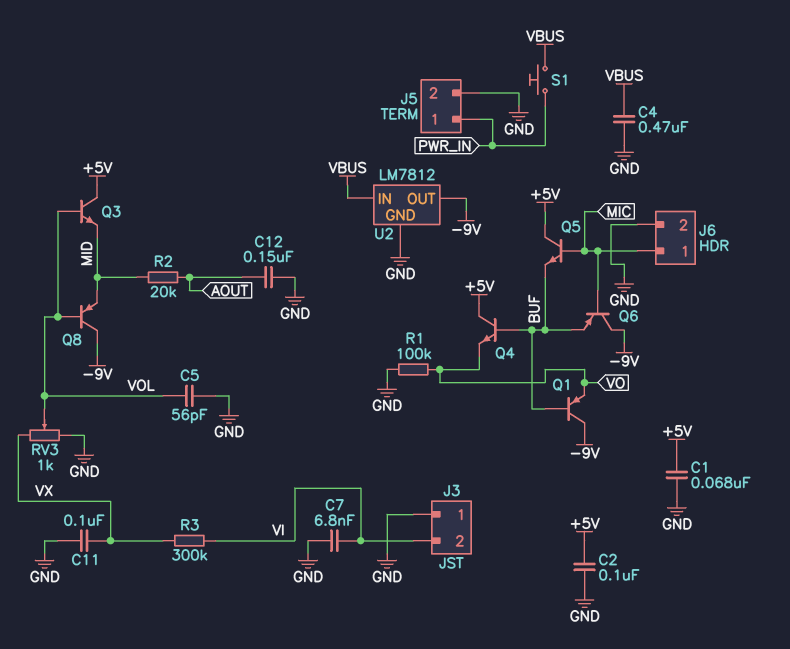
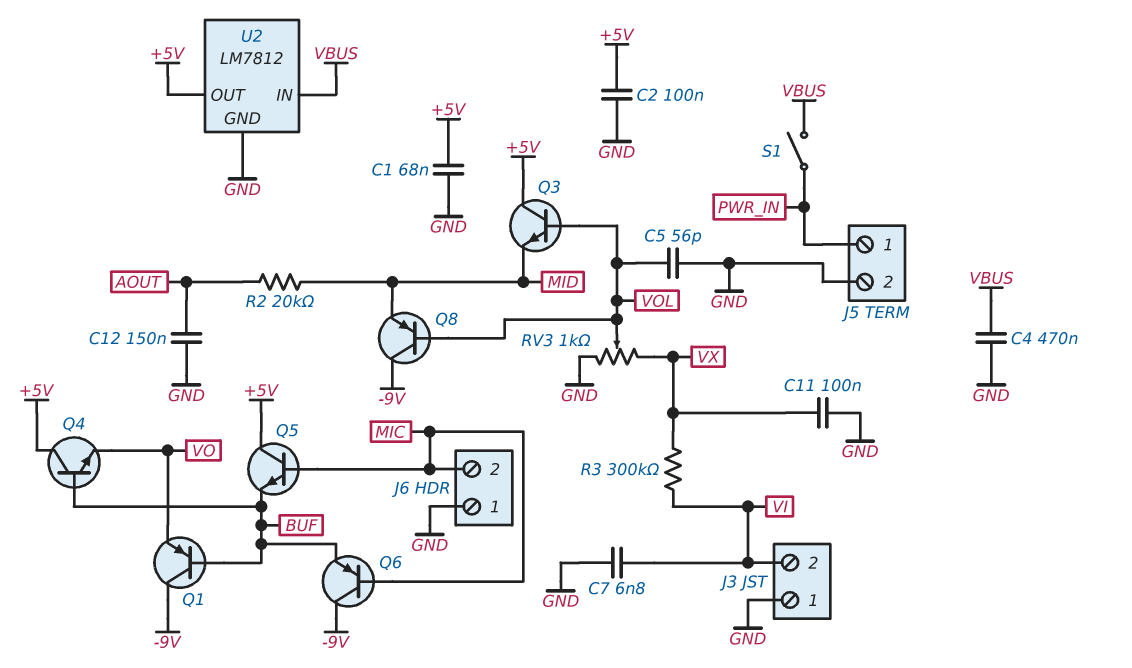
J6 pin 1: MIC -> GND
J6 pin 2: GND -> MIC
R1: 100k (GND, VO) -> none
S1: button (PWR_IN, VBUS) -> switch (PWR_IN, VBUS)
U2 pin OUT: -9V -> +5V

